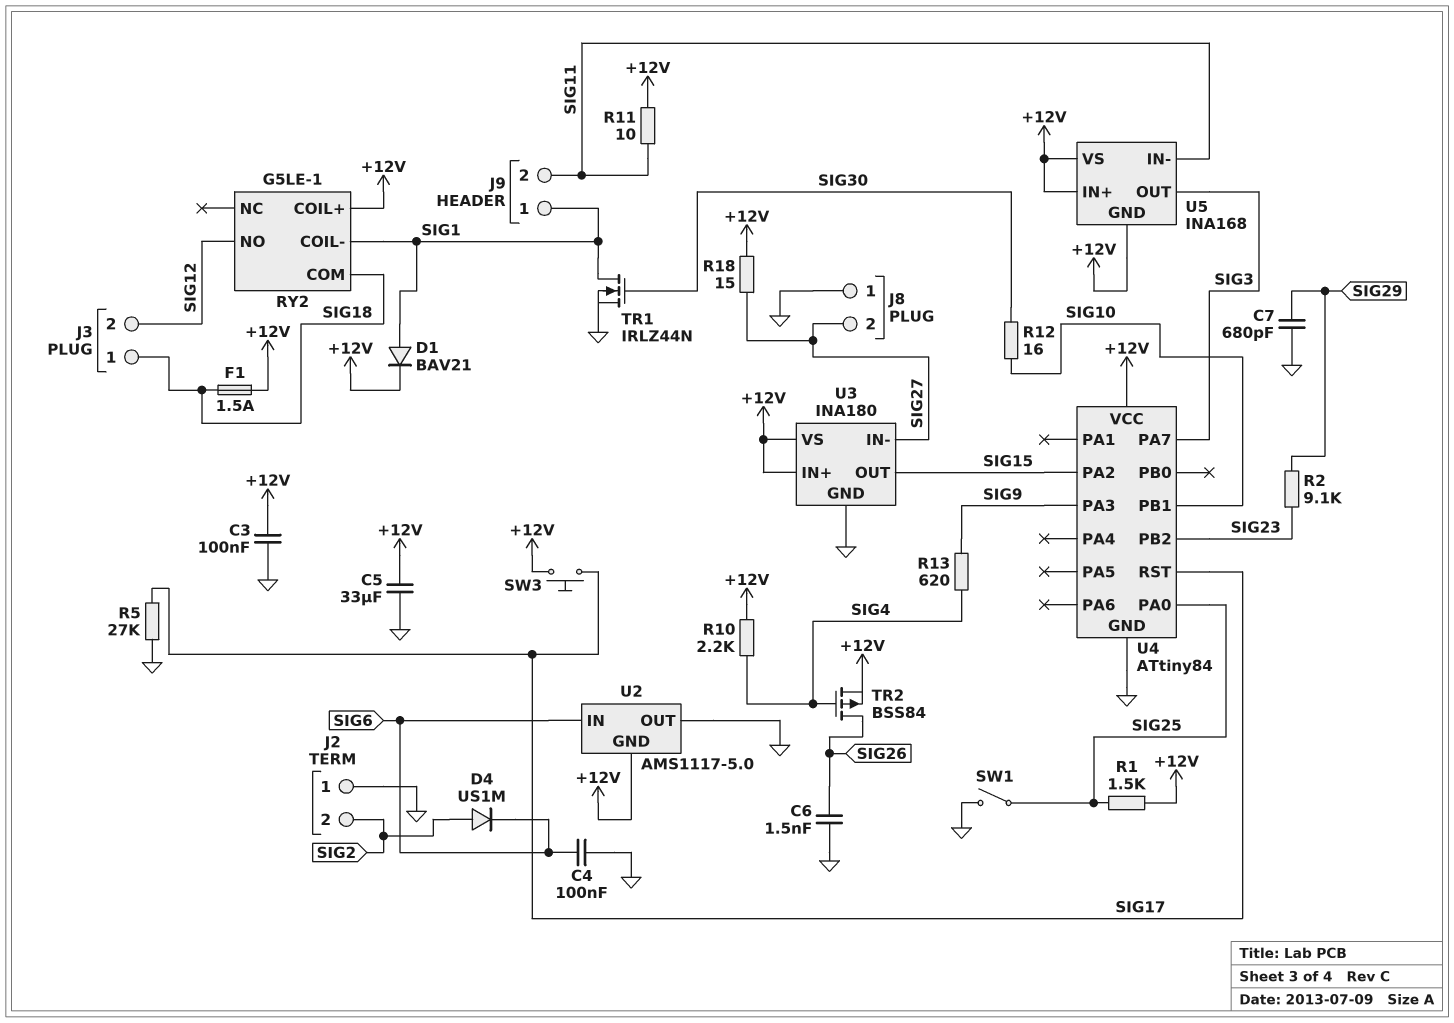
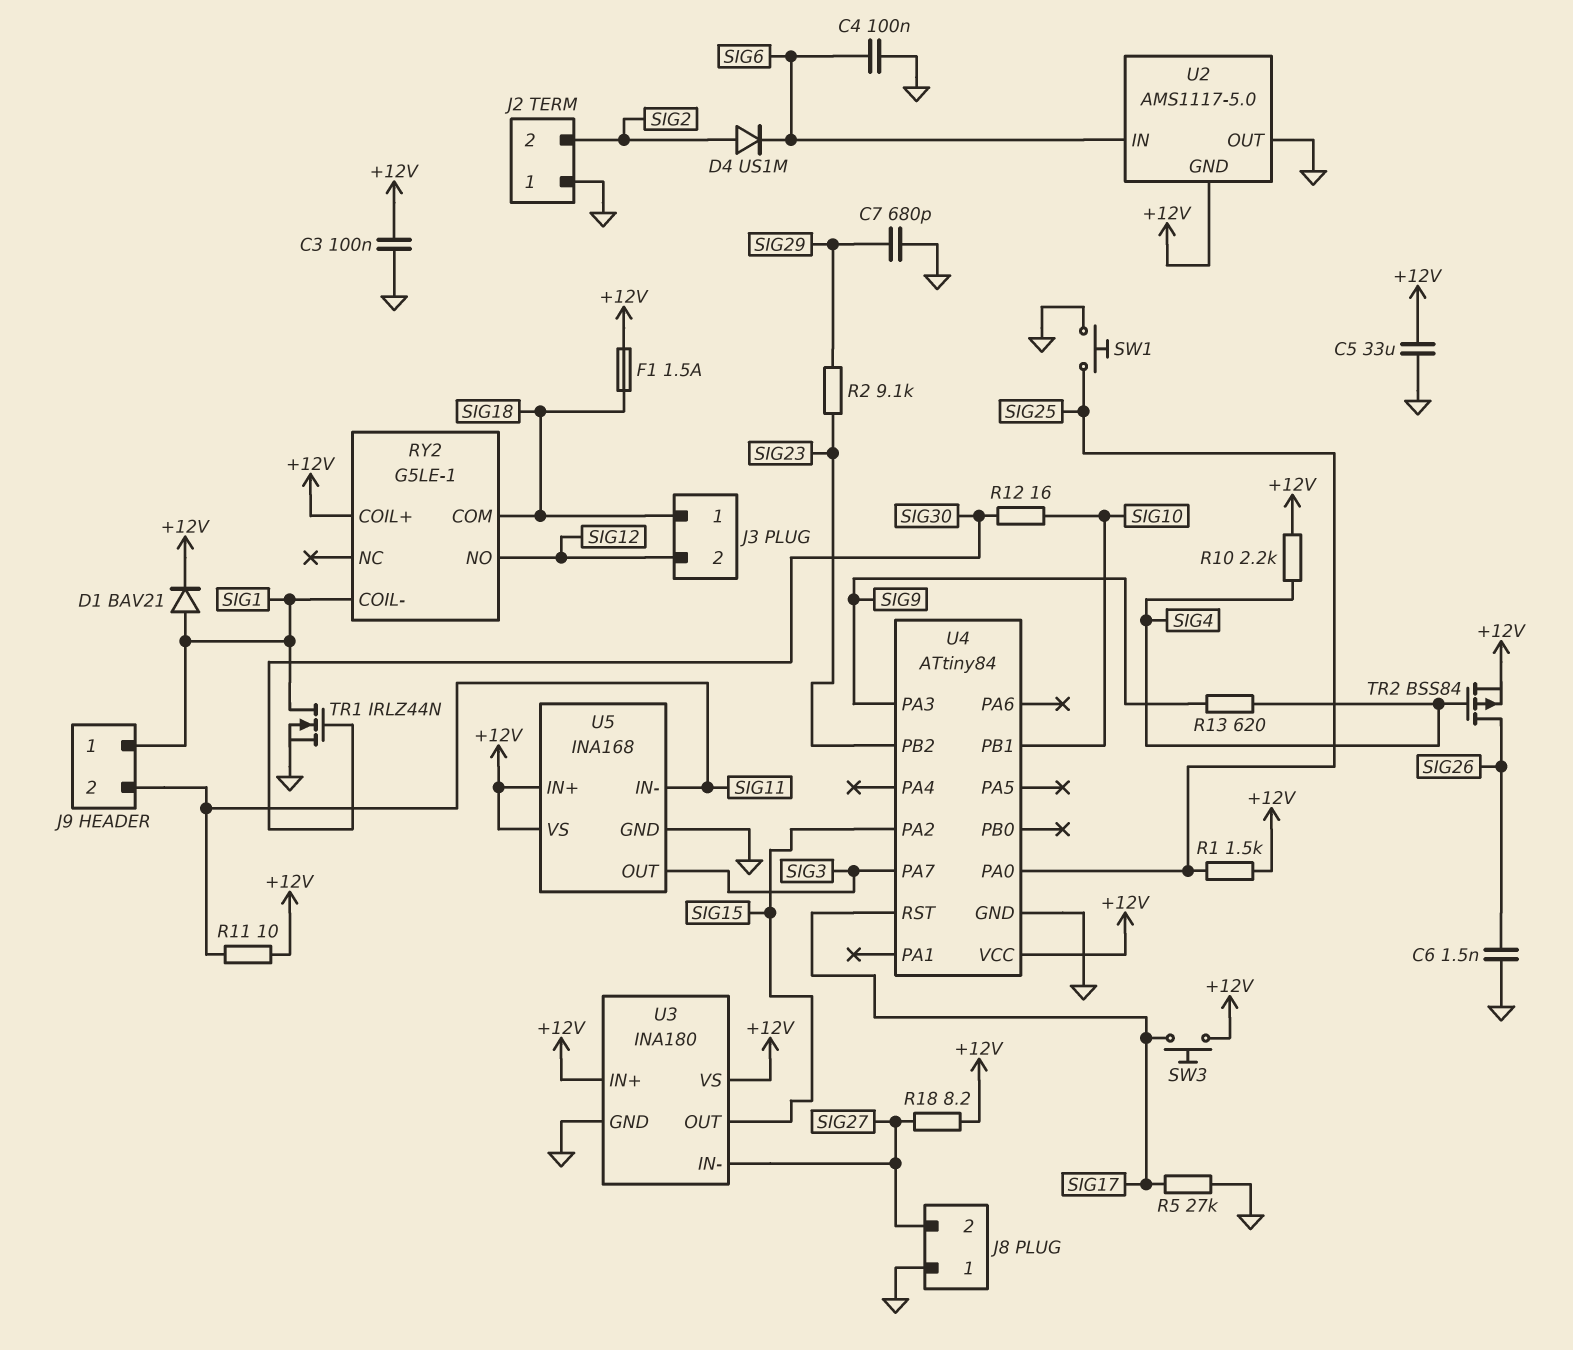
R18: 15 (+12V, SIG27) -> 8.2 (+12V, SIG27)
SW1: switch (GND, SIG25) -> button (GND, SIG25)
U5 pin GND: +12V -> GND

